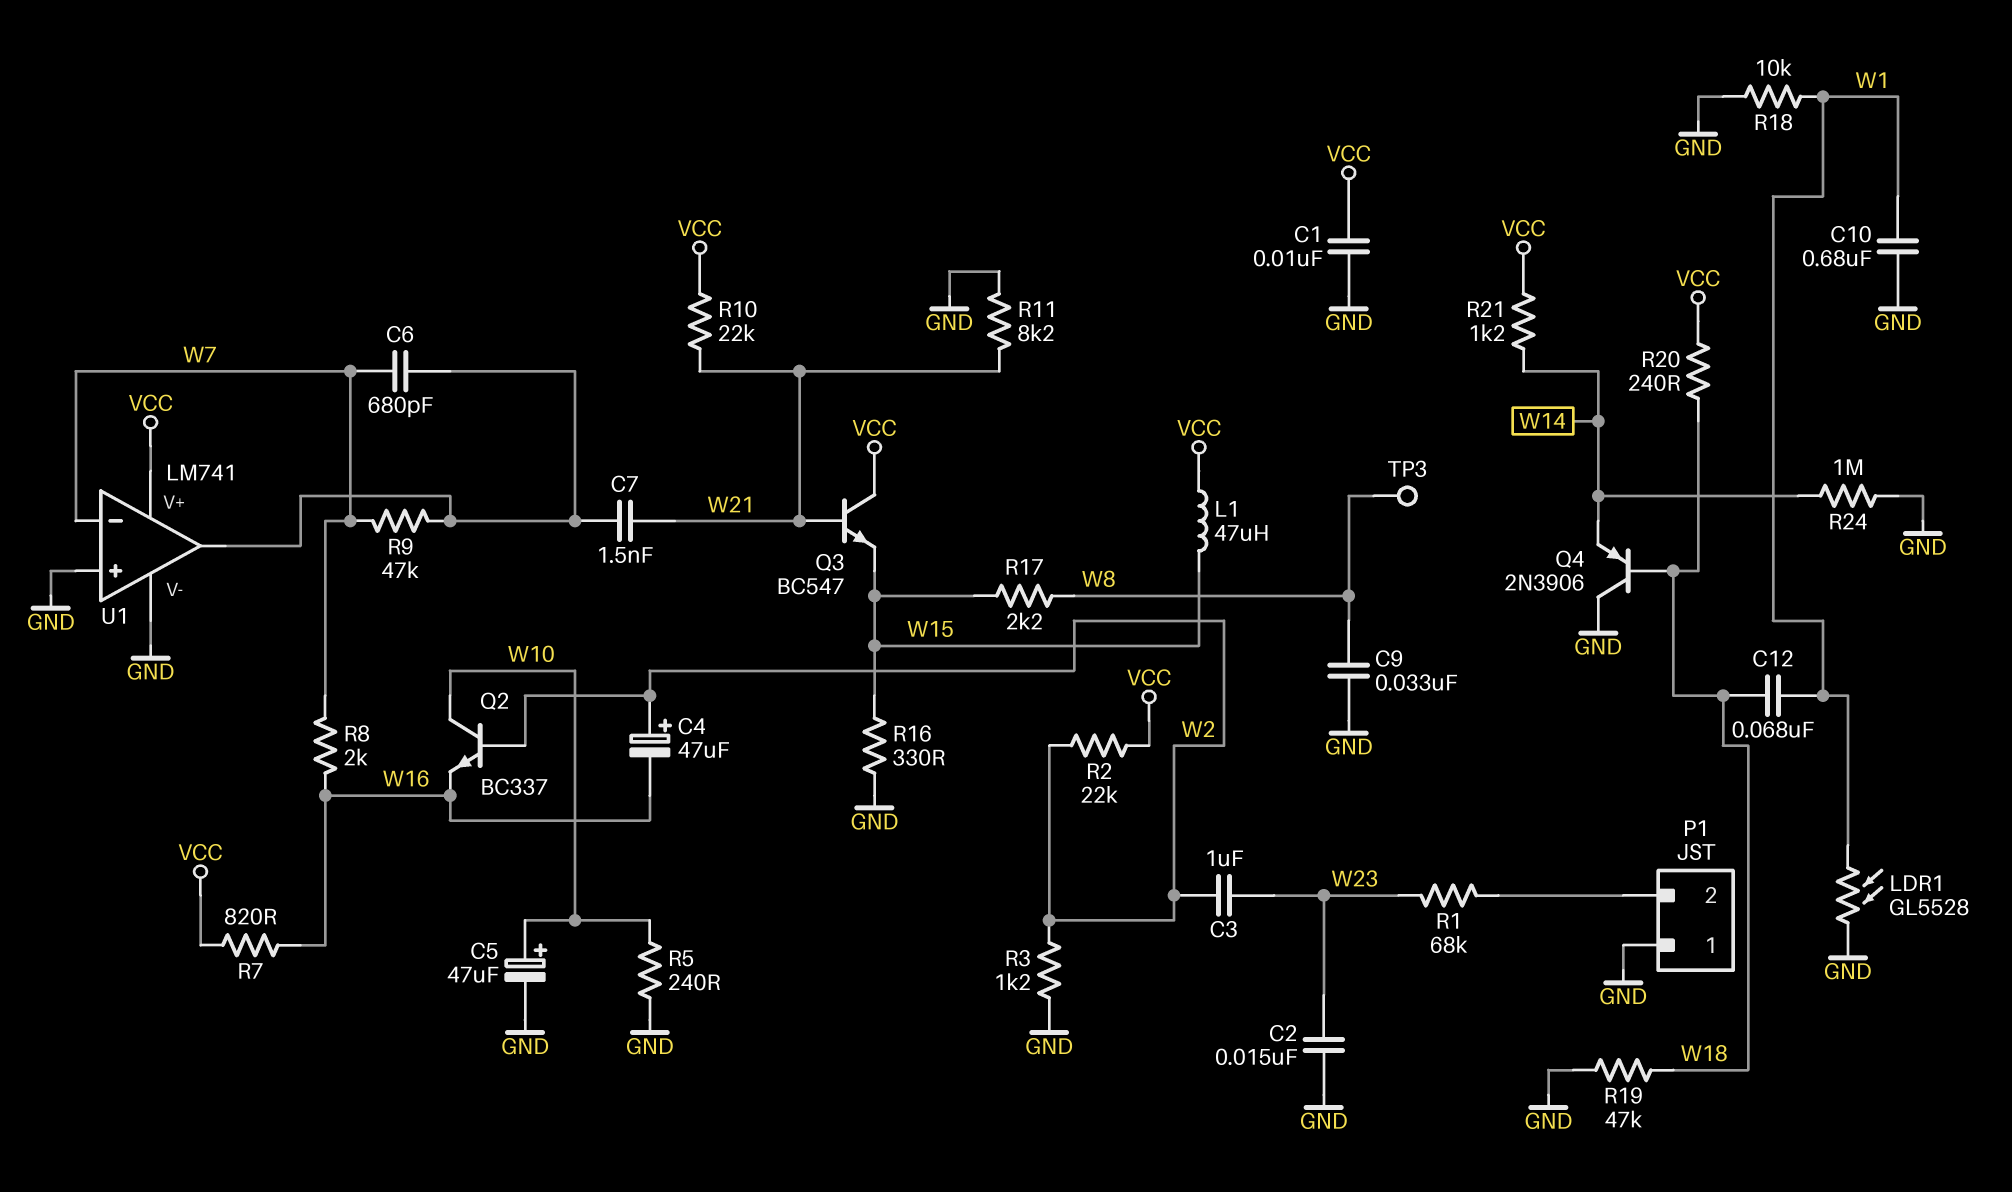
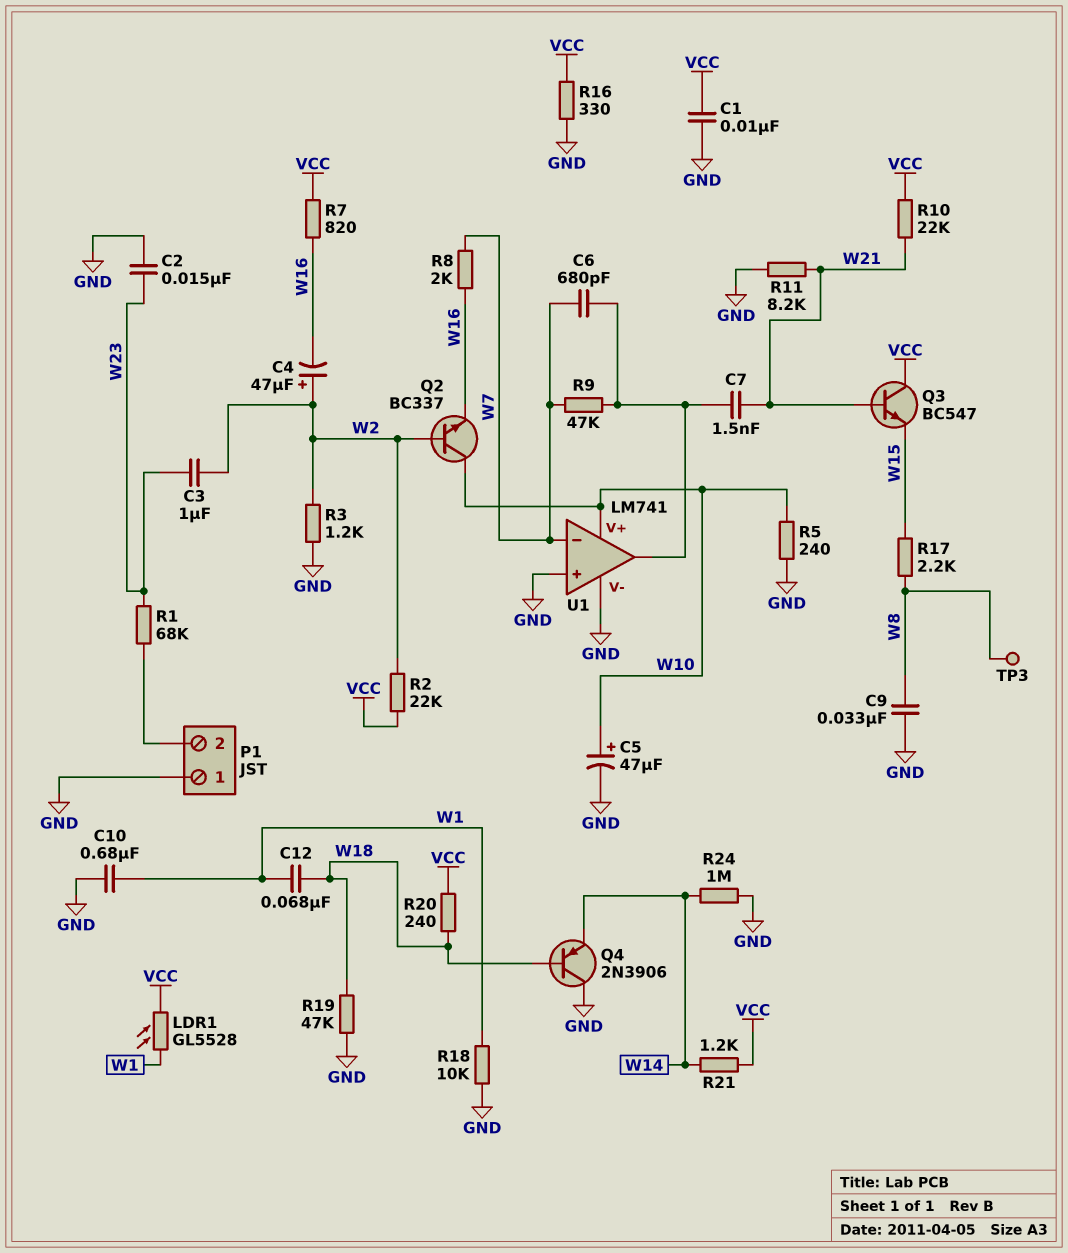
L1: 47uH (VCC, W15) -> none
LDR1: GL5528 (GND, W1) -> GL5528 (VCC, W1)
R16: 330 (GND, W15) -> 330 (GND, VCC)
U1 pin V+: VCC -> W10

